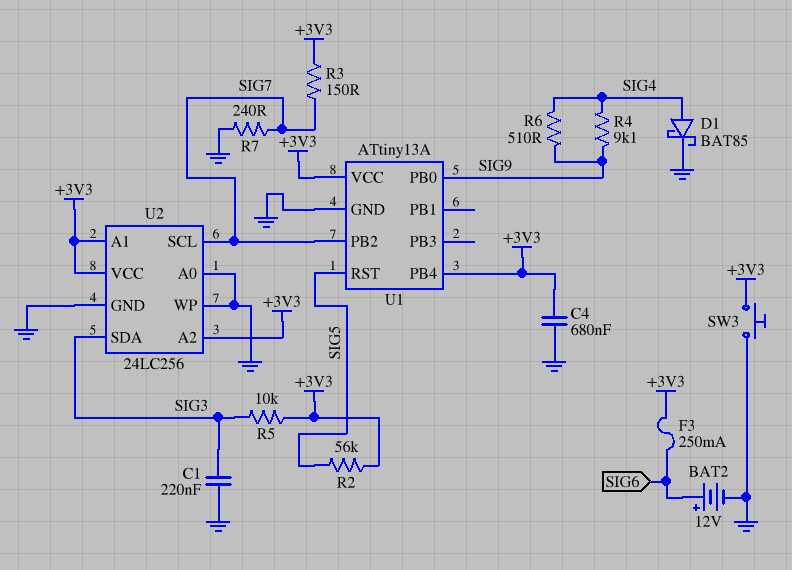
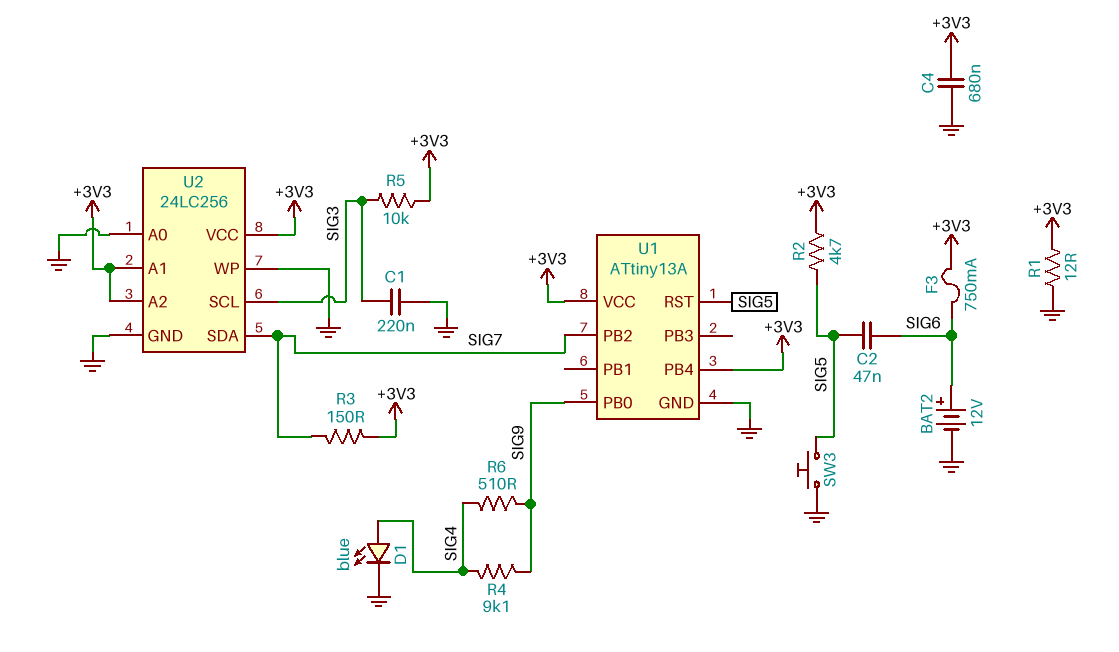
C2: none -> 47nF (SIG5, SIG6)
D1: schottky BAT85 (A SIG4, K GND) -> LED blue (A SIG4, K GND)
F3: 250mA (+3V3, SIG6) -> 750mA (+3V3, SIG6)
R1: none -> 12 (+3V3, GND)
R2: 56k (+3V3, SIG5) -> 4.7k (+3V3, SIG5)
R7: 240 (GND, SIG7) -> none
SW3: button (+3V3, GND) -> button (GND, SIG5)
U2 pin SCL: SIG7 -> SIG3
U2 pin SDA: SIG3 -> SIG7

